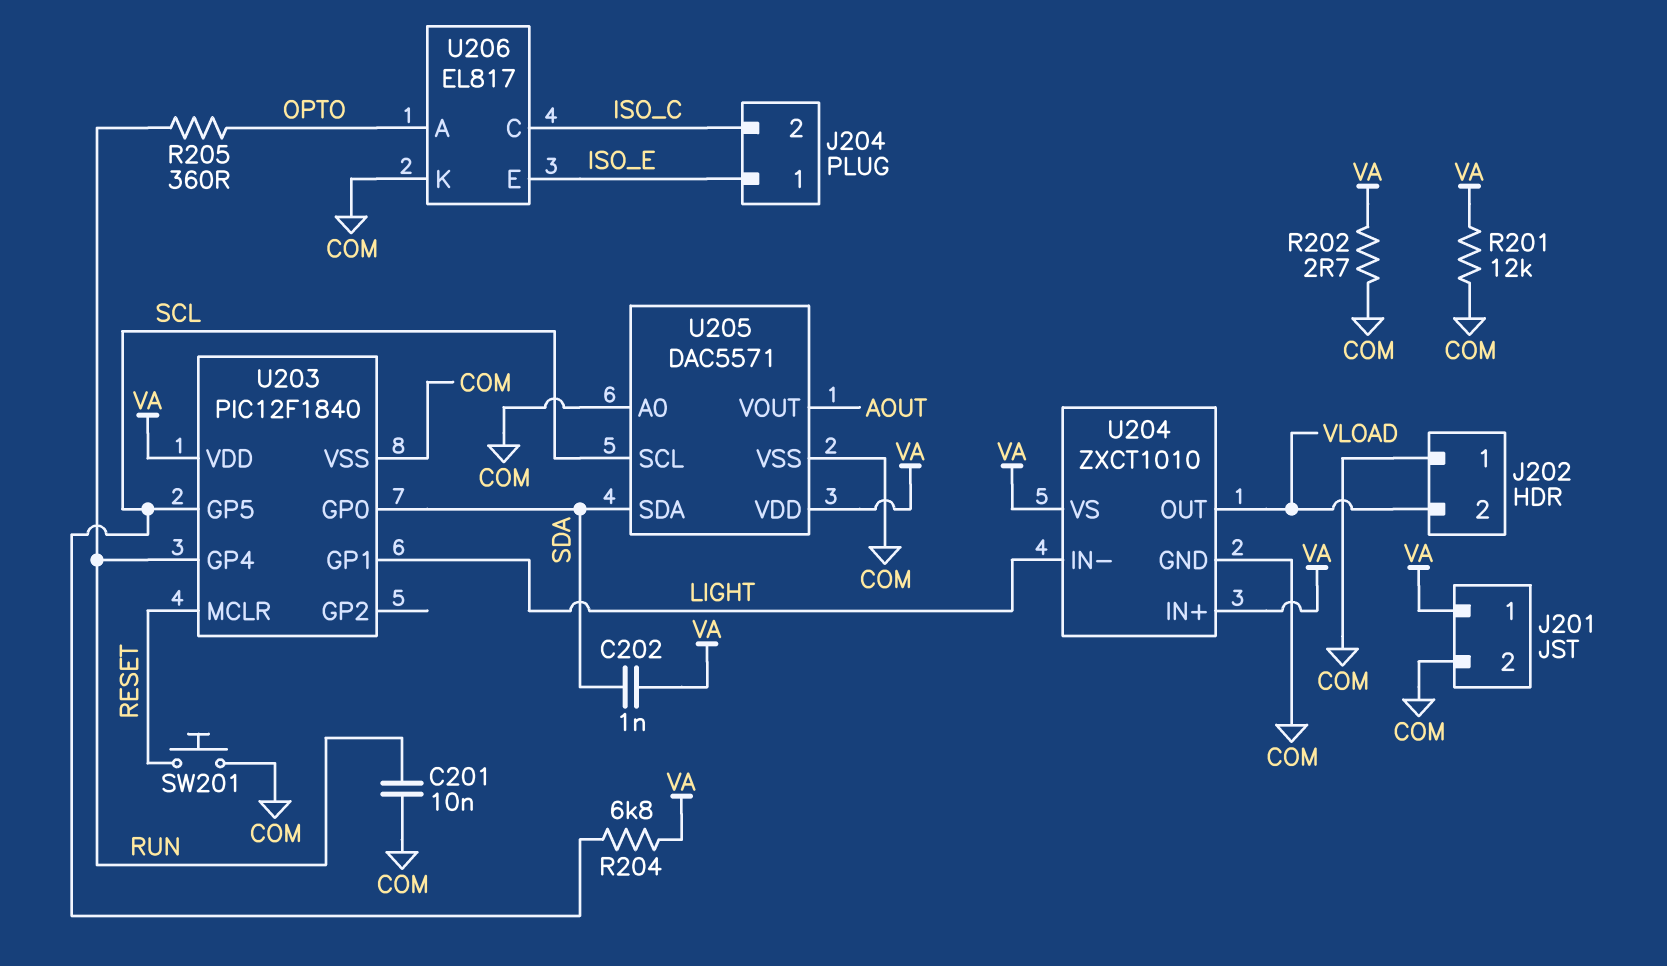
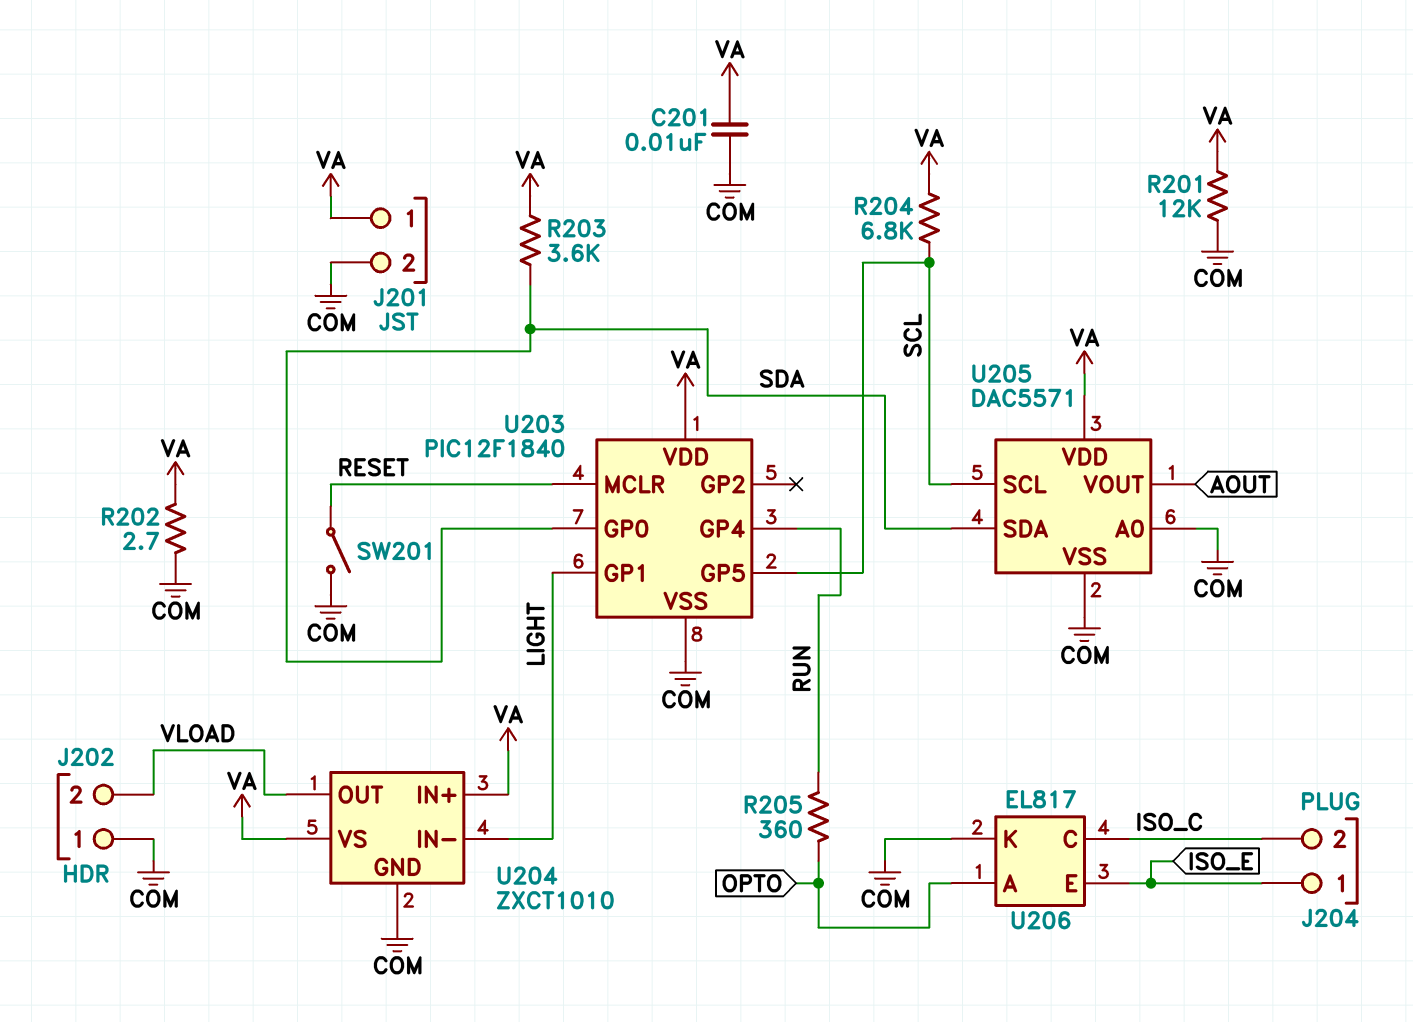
C201: 10nF (COM, RUN) -> 10nF (COM, VA)
C202: 1nF (SDA, VA) -> none
R203: none -> 3.6k (SDA, VA)
SW201: button (COM, RESET) -> switch (COM, RESET)

